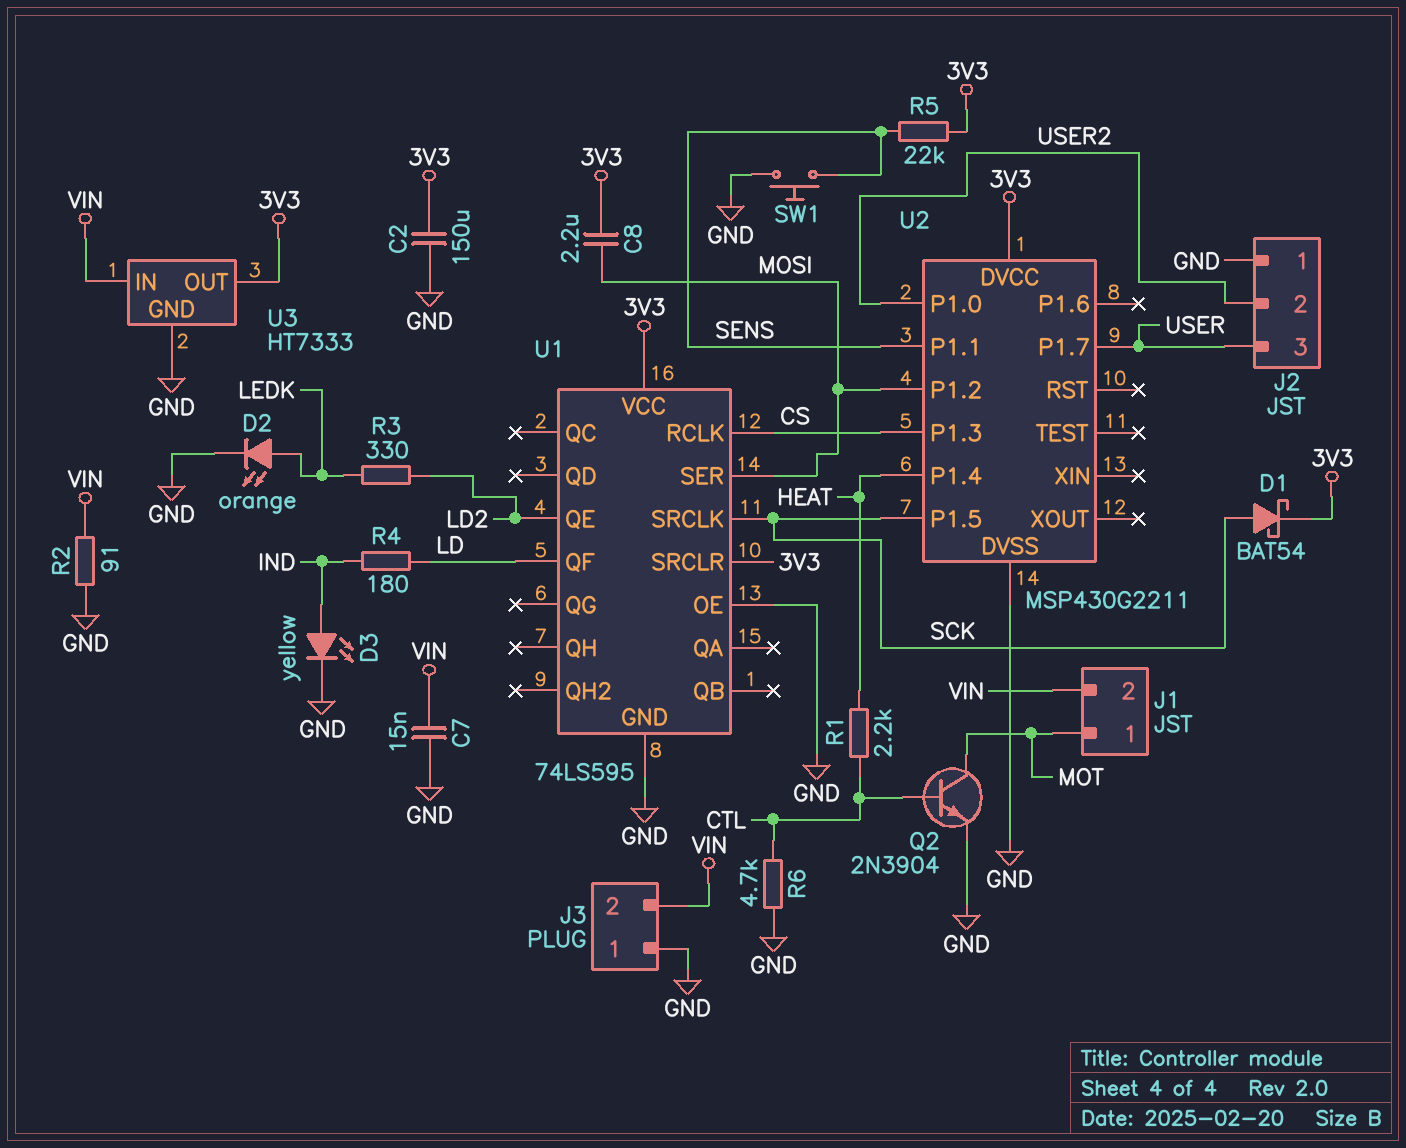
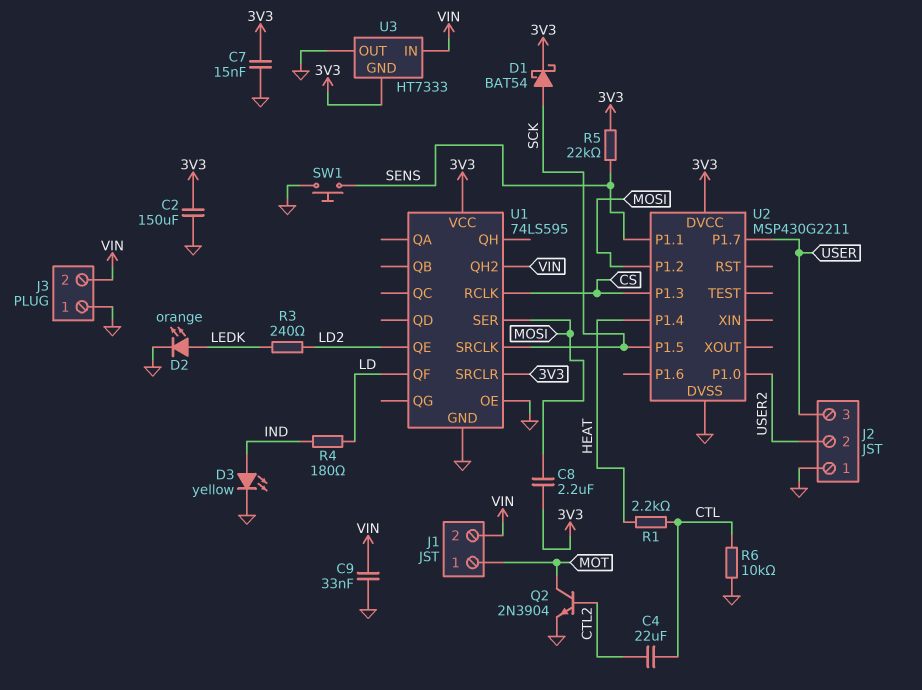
C4: none -> 22uF (CTL, CTL2)
C7: 15nF (GND, VIN) -> 15nF (3V3, GND)
C9: none -> 33nF (GND, VIN)
Q2: NPN 2N3904 (B CTL, C MOT, E GND) -> NPN 2N3904 (B CTL2, C MOT, E GND)
R2: 91 (GND, VIN) -> none
R3: 330 (LD2, LEDK) -> 240 (LD2, LEDK)
R6: 4.7k (CTL, GND) -> 10k (CTL, GND)
U1 pin QH2: none -> VIN
U3 pin GND: GND -> 3V3
U3 pin OUT: 3V3 -> GND

